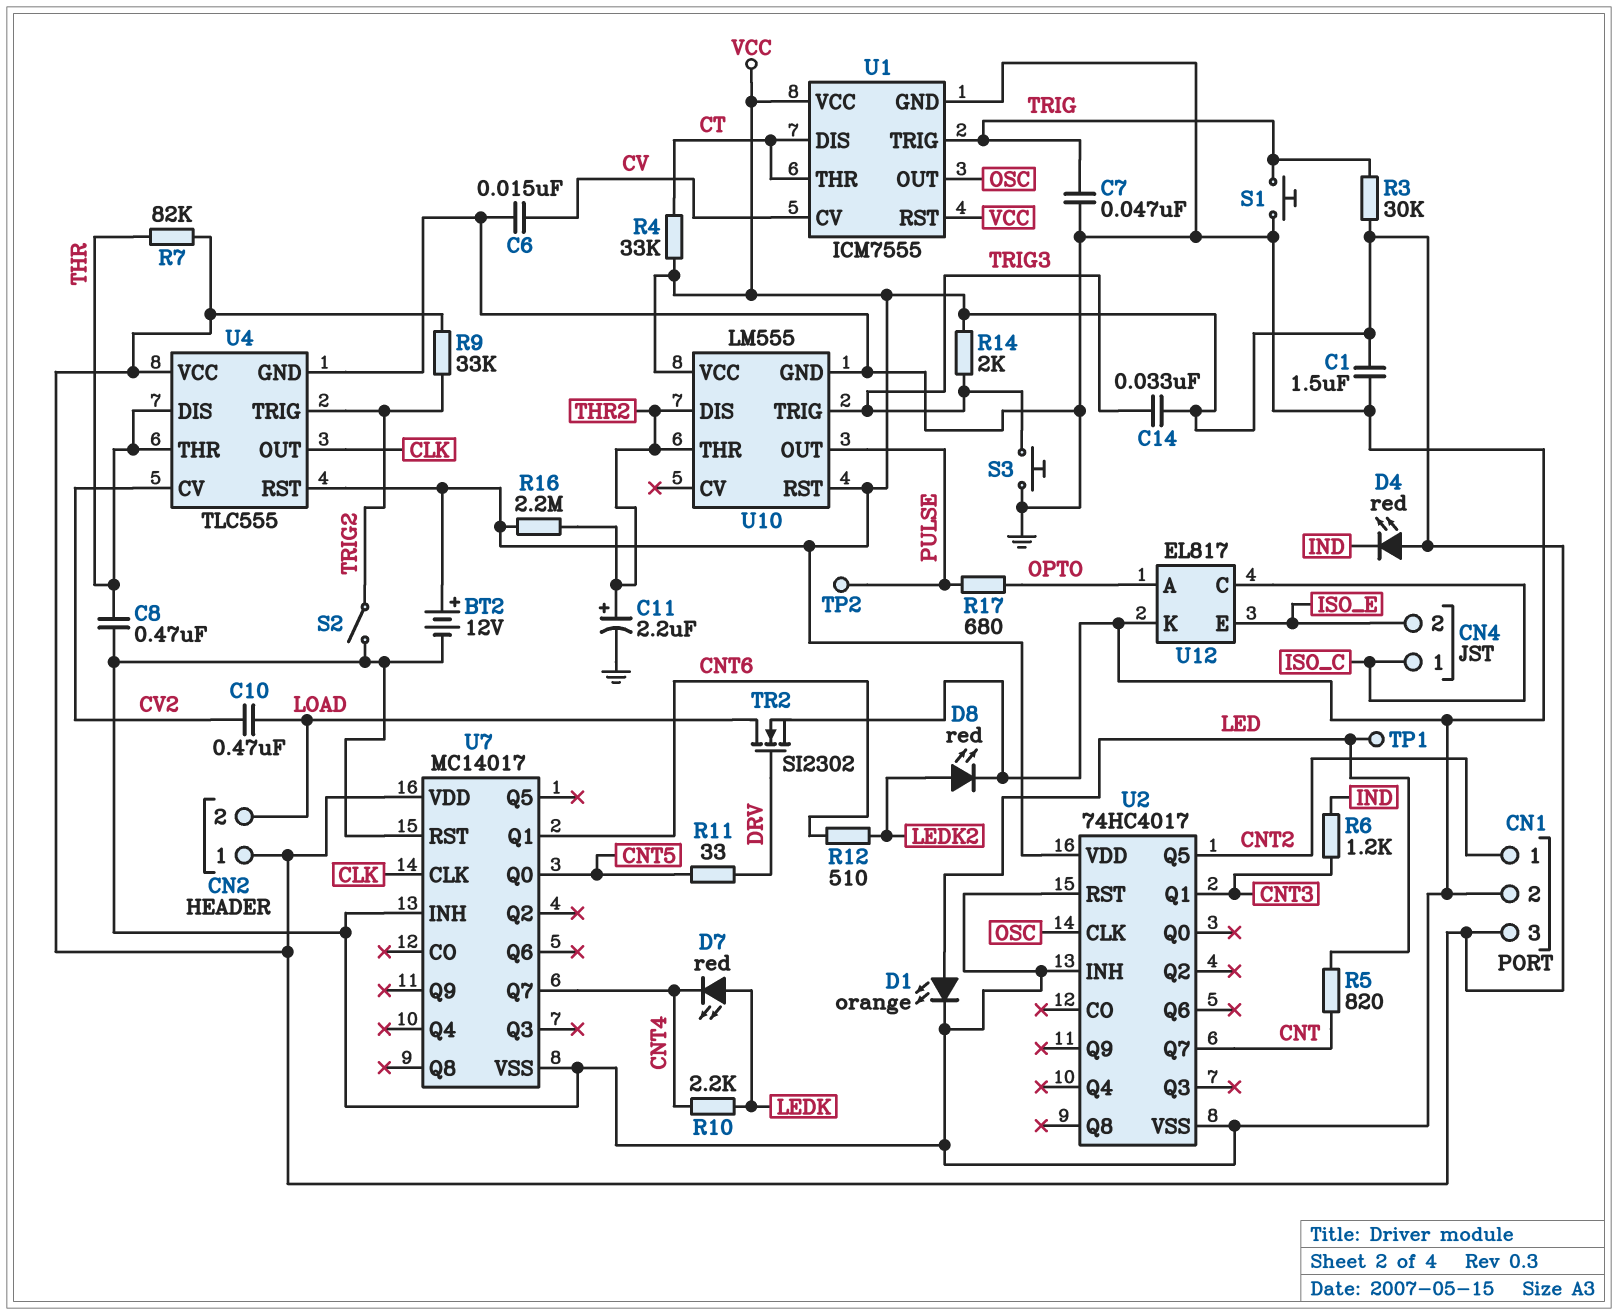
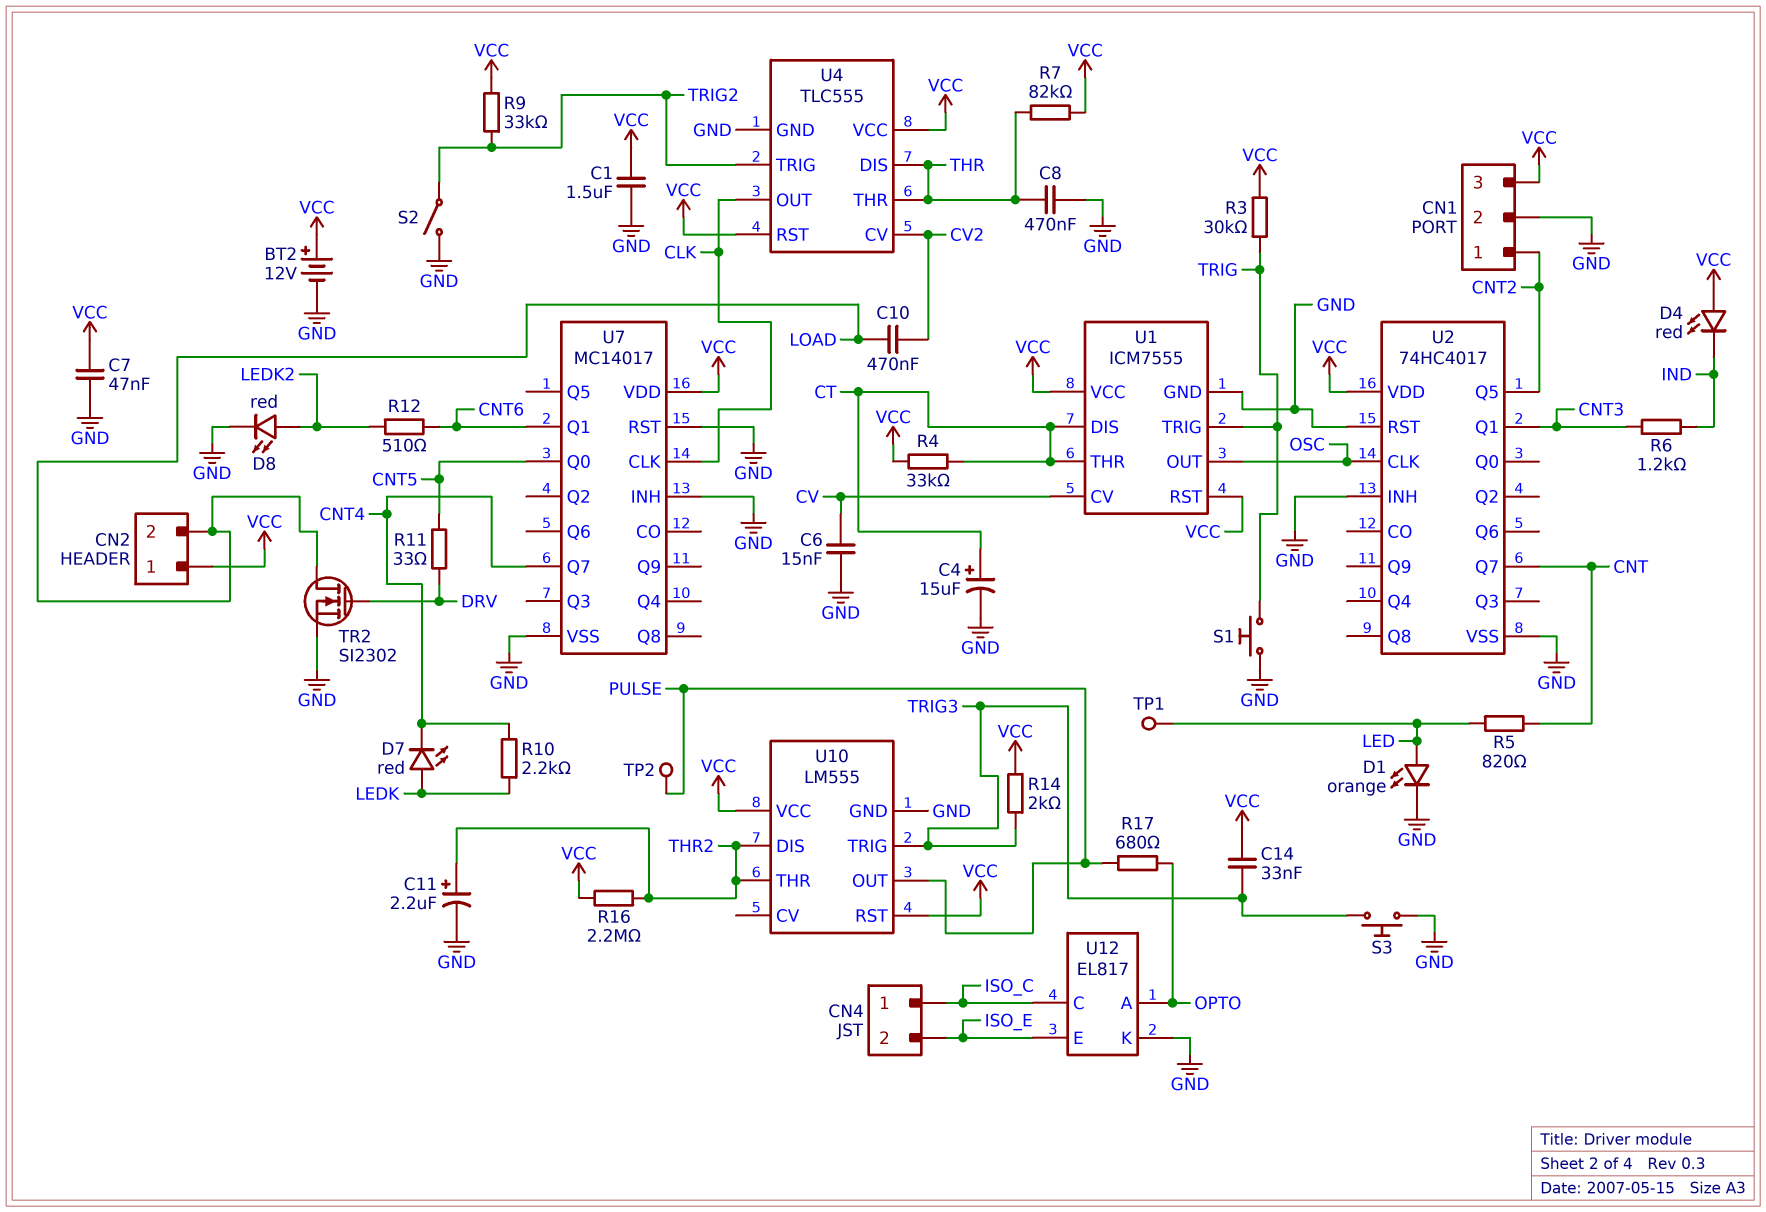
C4: none -> 15uF (plus CT, minus GND)
C7: 47nF (GND, TRIG) -> 47nF (GND, VCC)

